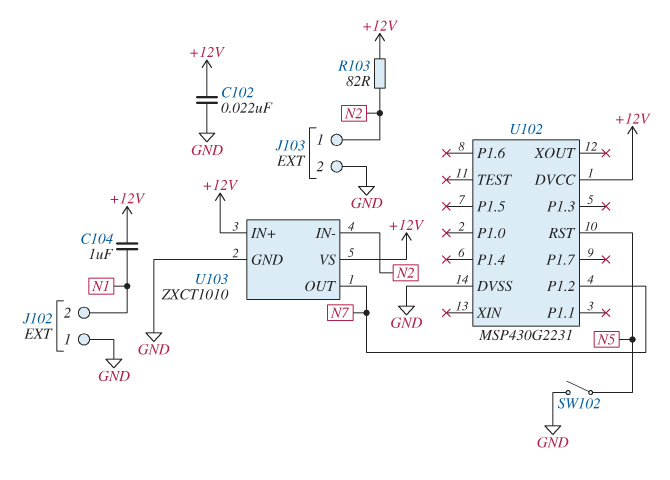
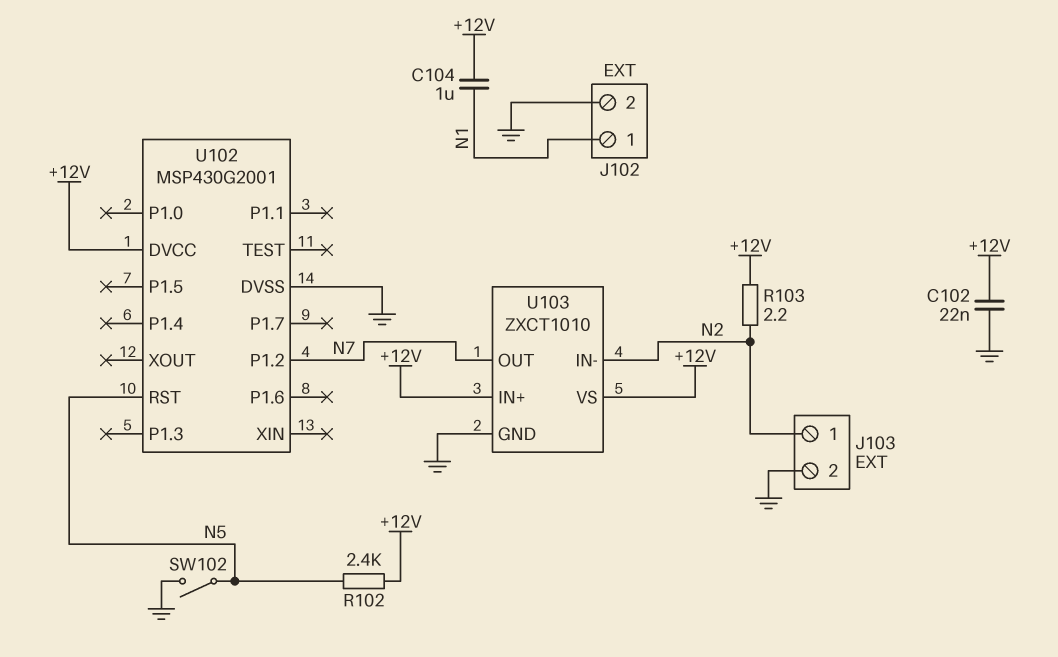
J102 pin 1: GND -> N1
J102 pin 2: N1 -> GND
R102: none -> 2.4k (+12V, N5)
R103: 82 (+12V, N2) -> 2.2 (+12V, N2)
U102: MSP430G2231 -> MSP430G2001

